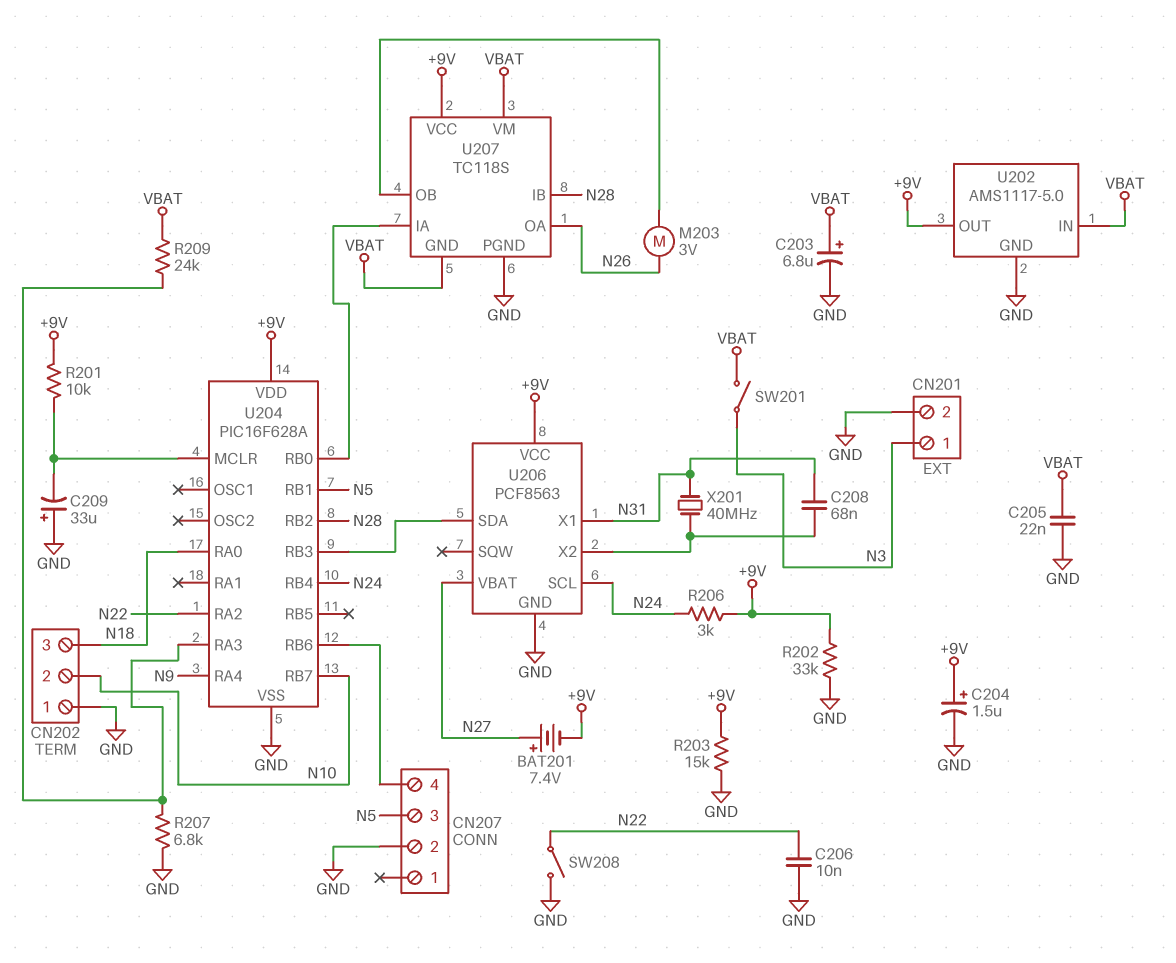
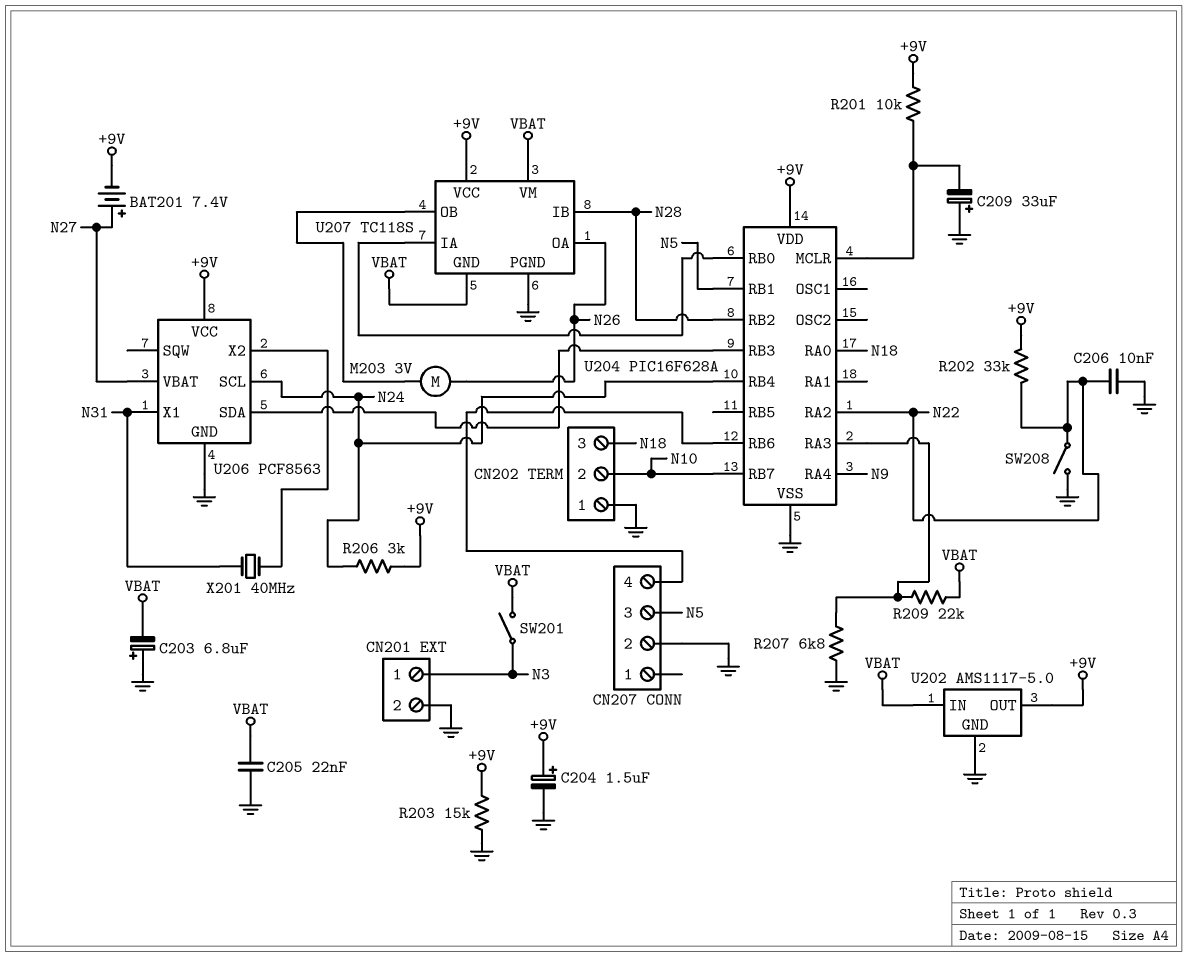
C203: 6.8uF (plus VBAT, minus GND) -> 6.8uF (plus GND, minus VBAT)
C208: 68nF (N31, U206/X2) -> none
R202: 33k (+9V, GND) -> 33k (+9V, N22)
R209: 24k (U204/RA3, VBAT) -> 22k (U204/RA3, VBAT)

